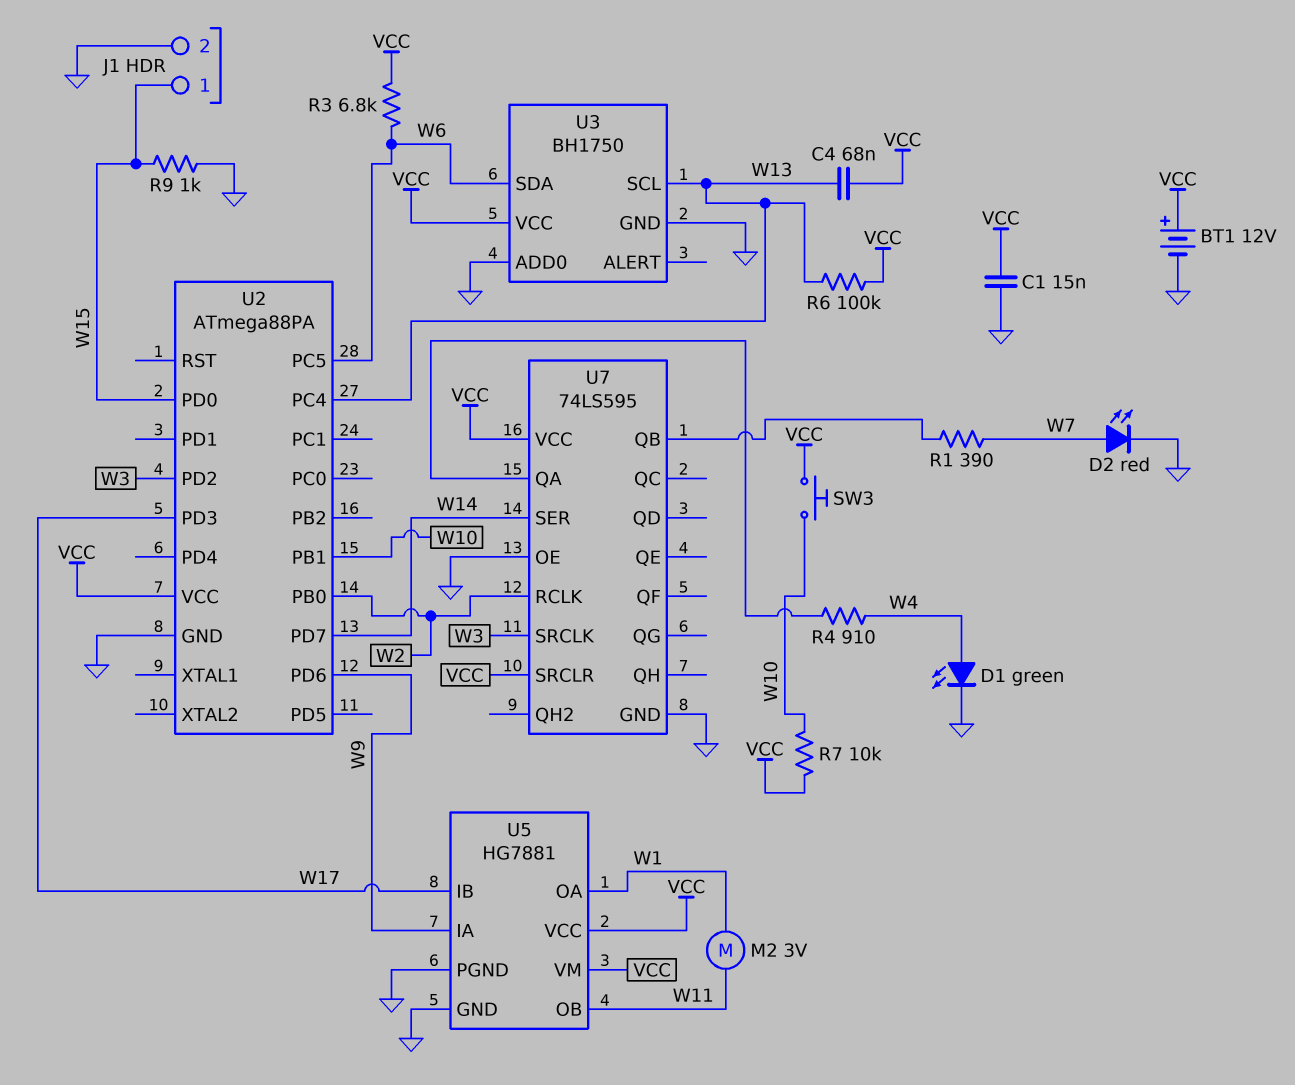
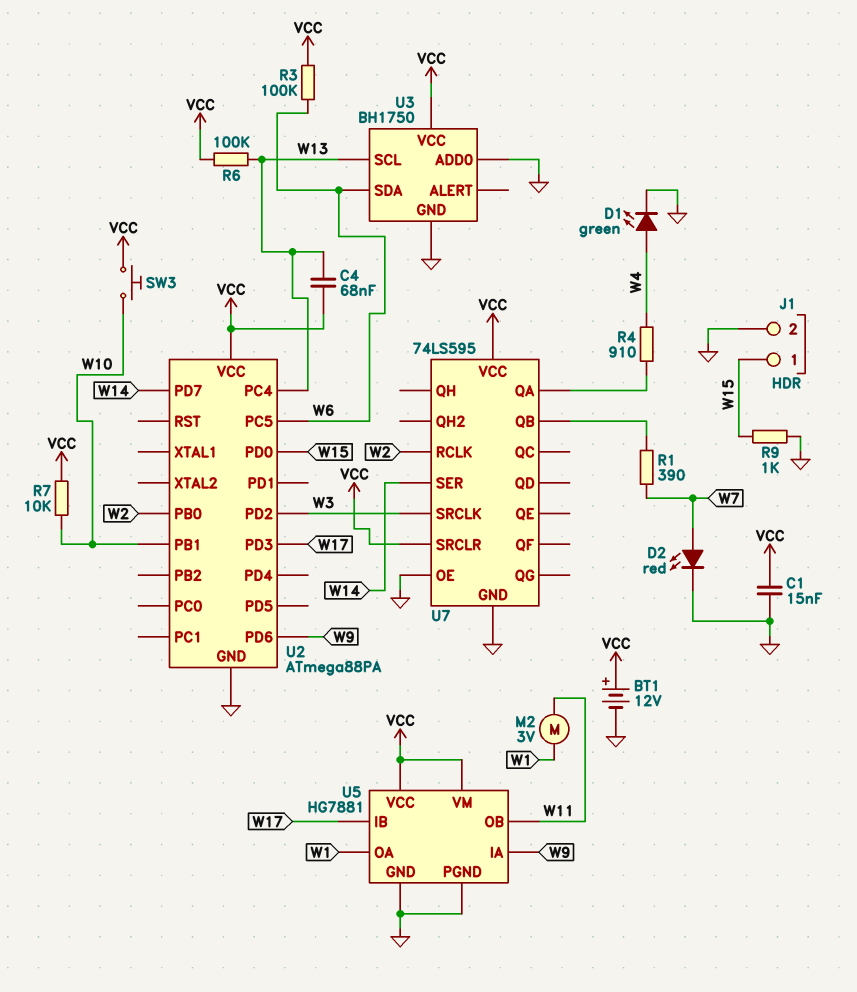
R3: 6.8k (VCC, W6) -> 100k (VCC, W6)

